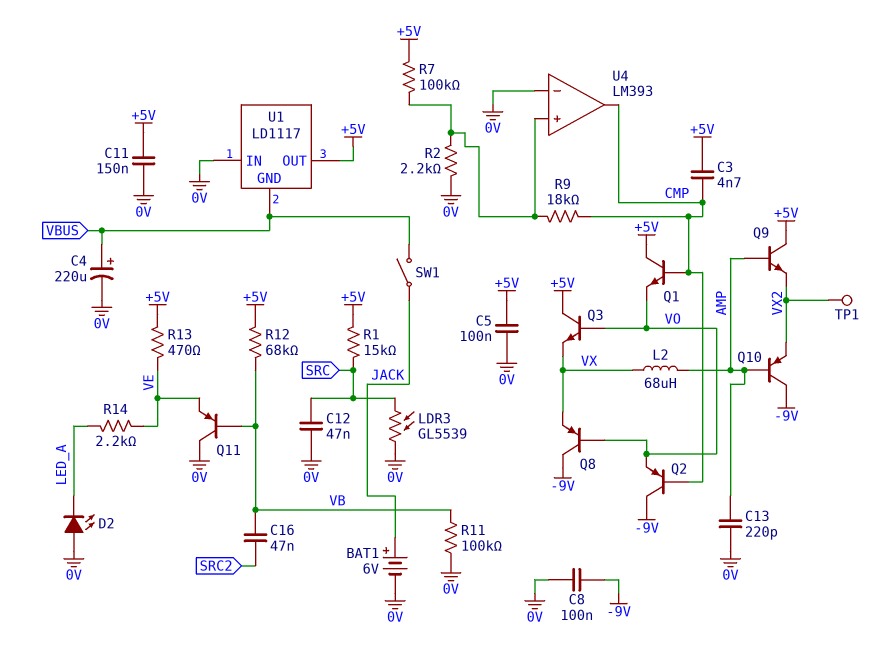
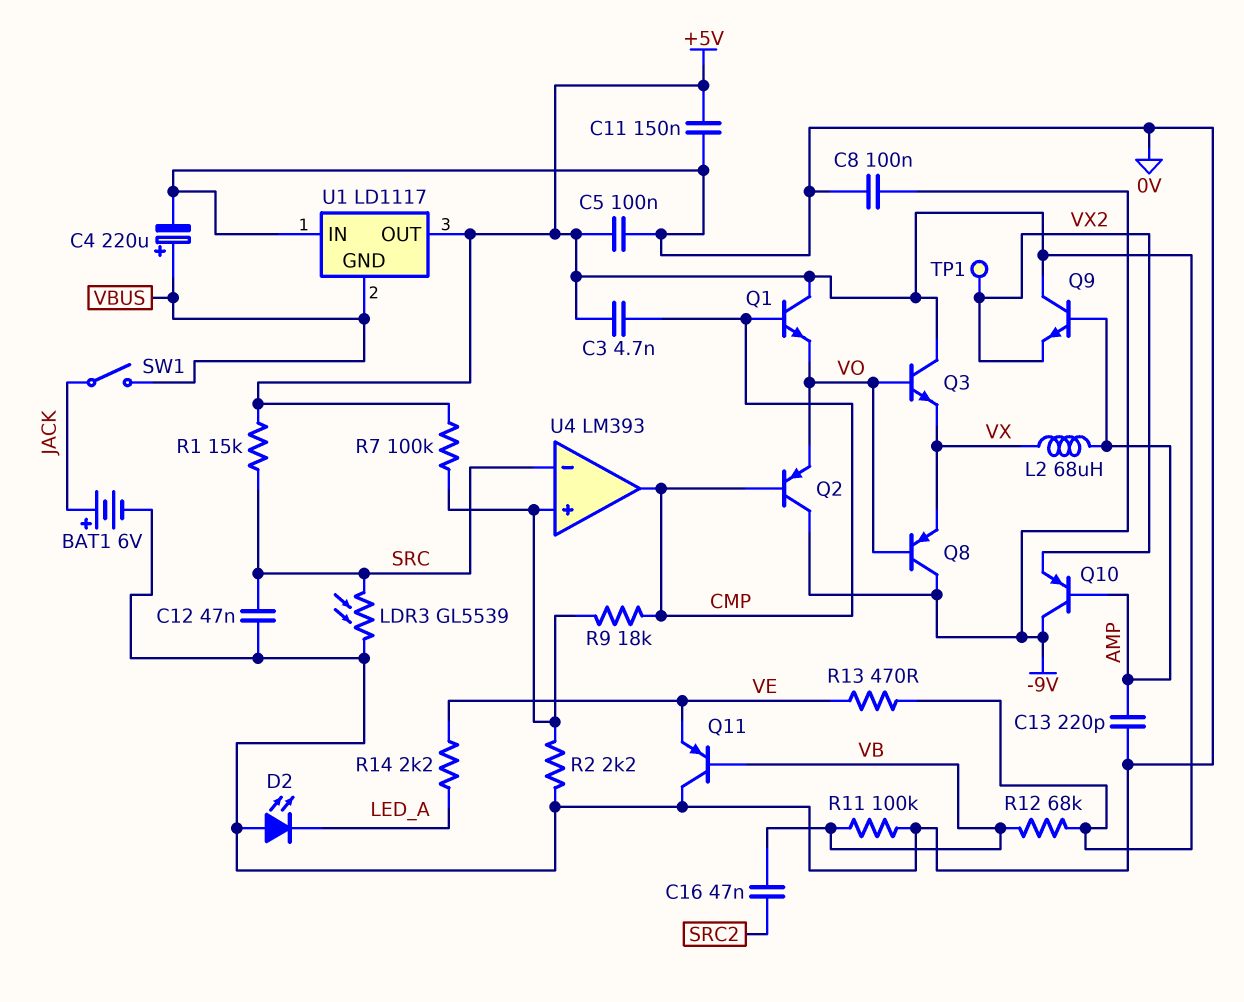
U4 pin in-: 0V -> SRC

